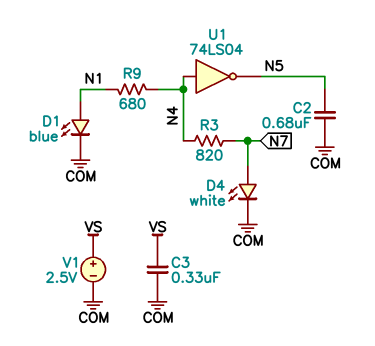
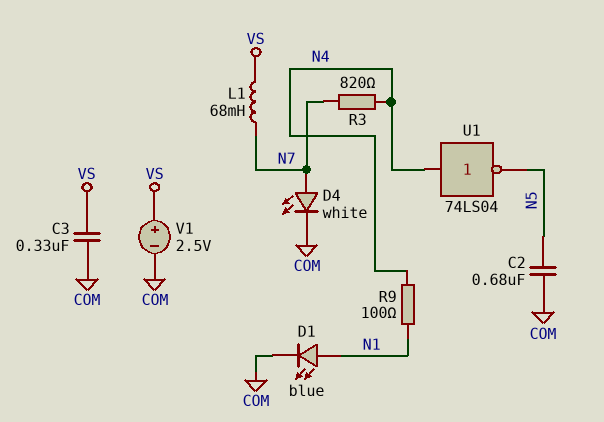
L1: none -> 68mH (N7, VS)
R9: 680 (N1, N4) -> 100 (N1, N4)

